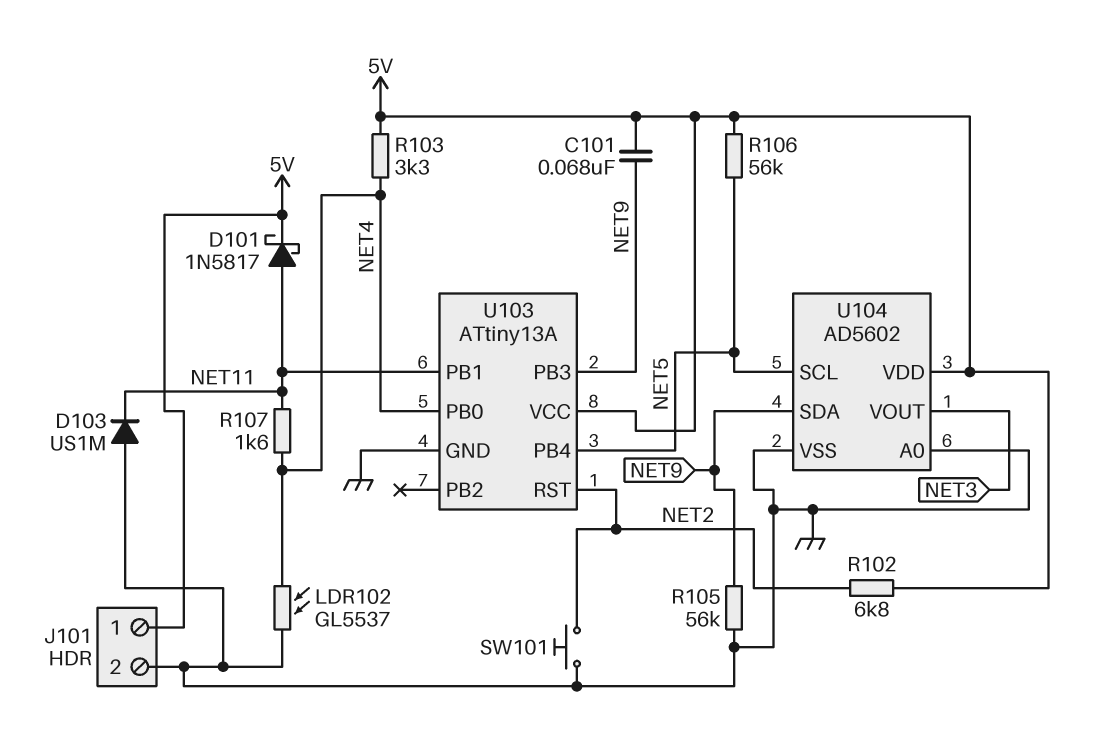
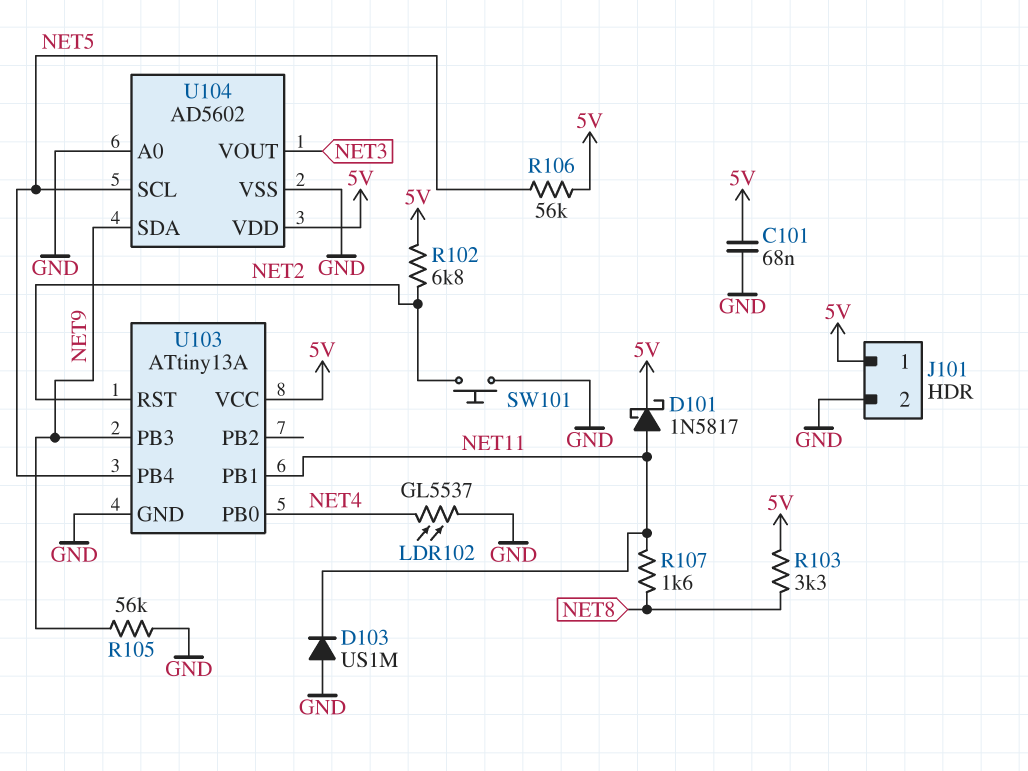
C101: 68nF (5V, NET9) -> 68nF (5V, GND)
R103: 3.3k (5V, NET4) -> 3.3k (5V, NET8)
R107: 1.6k (NET4, NET11) -> 1.6k (NET8, NET11)

